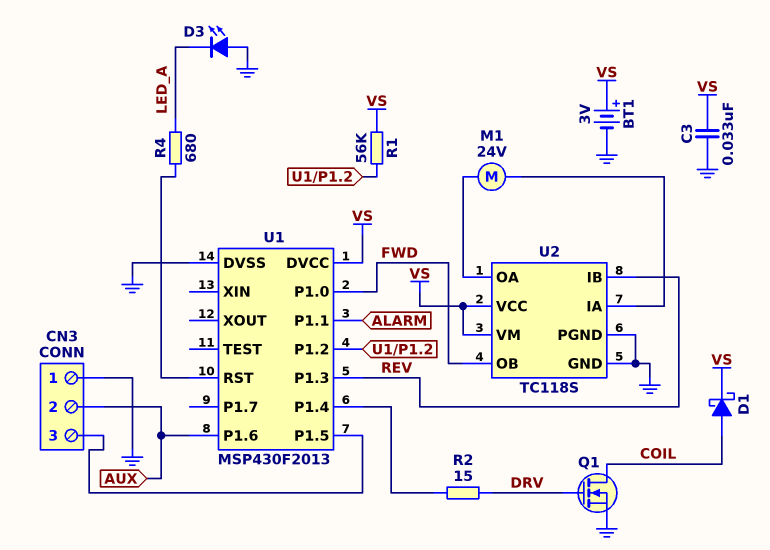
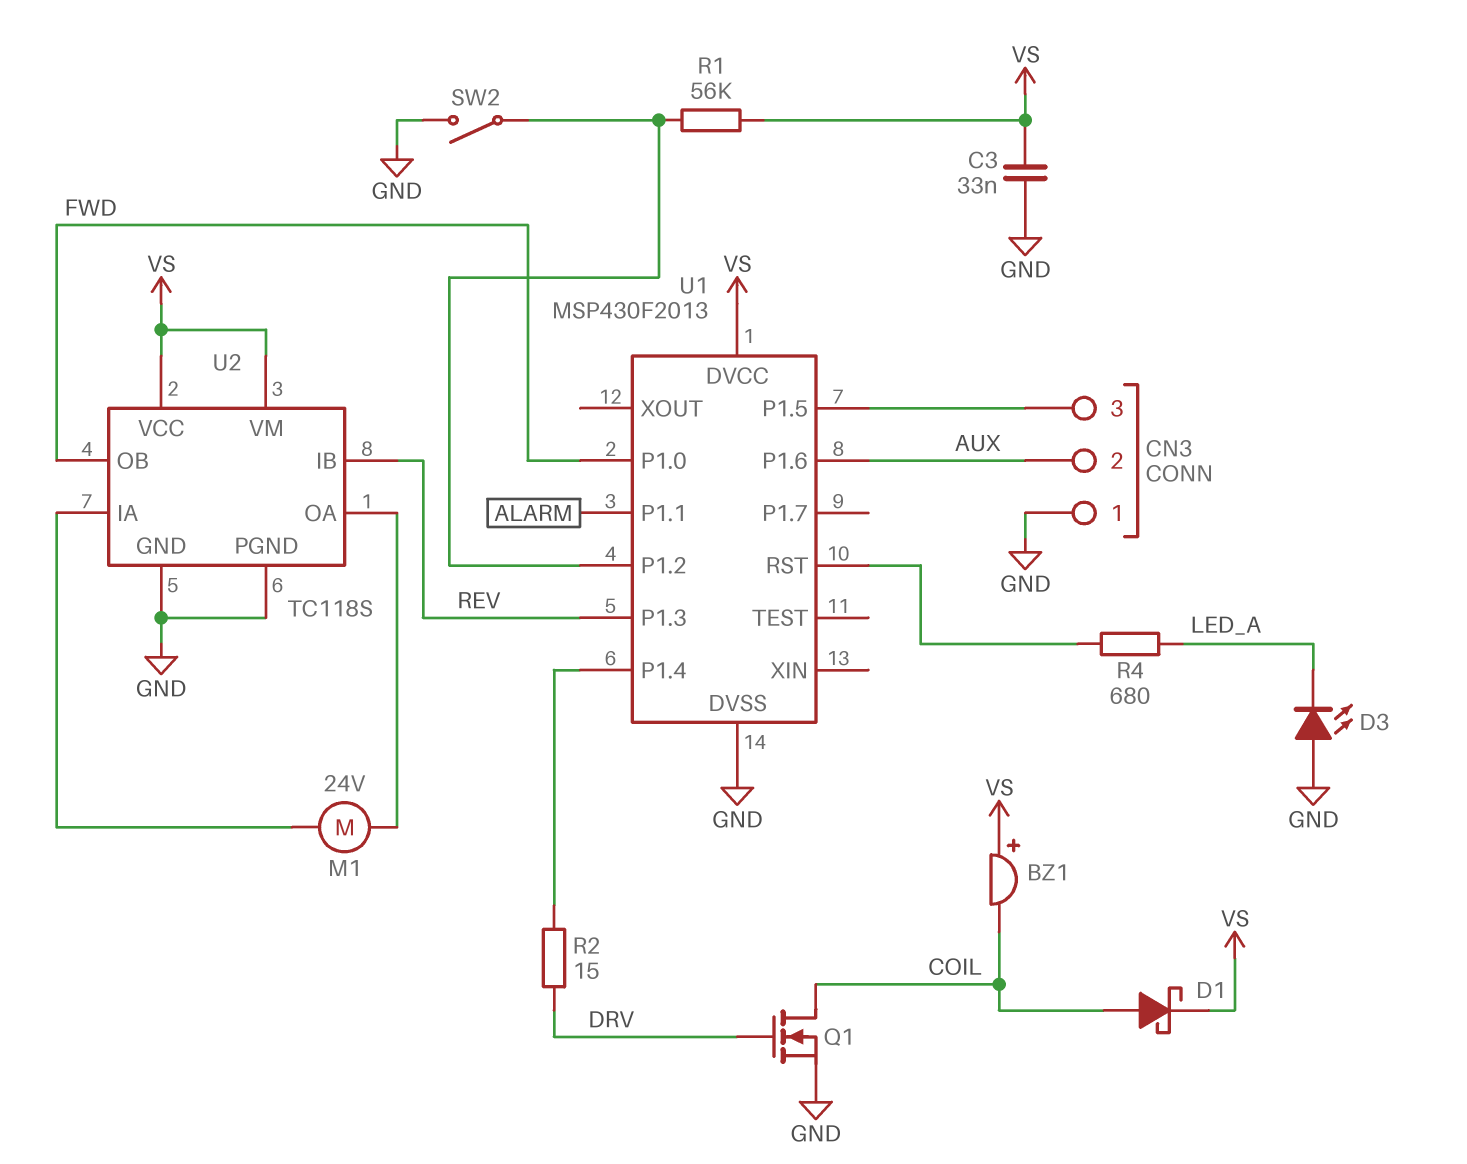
BT1: 3V (plus VS, minus GND) -> none
BZ1: none -> buzzer (plus VS, minus COIL)
SW2: none -> switch (GND, U1/P1.2)

